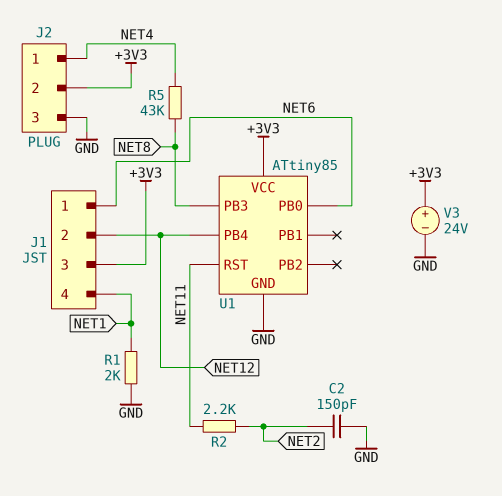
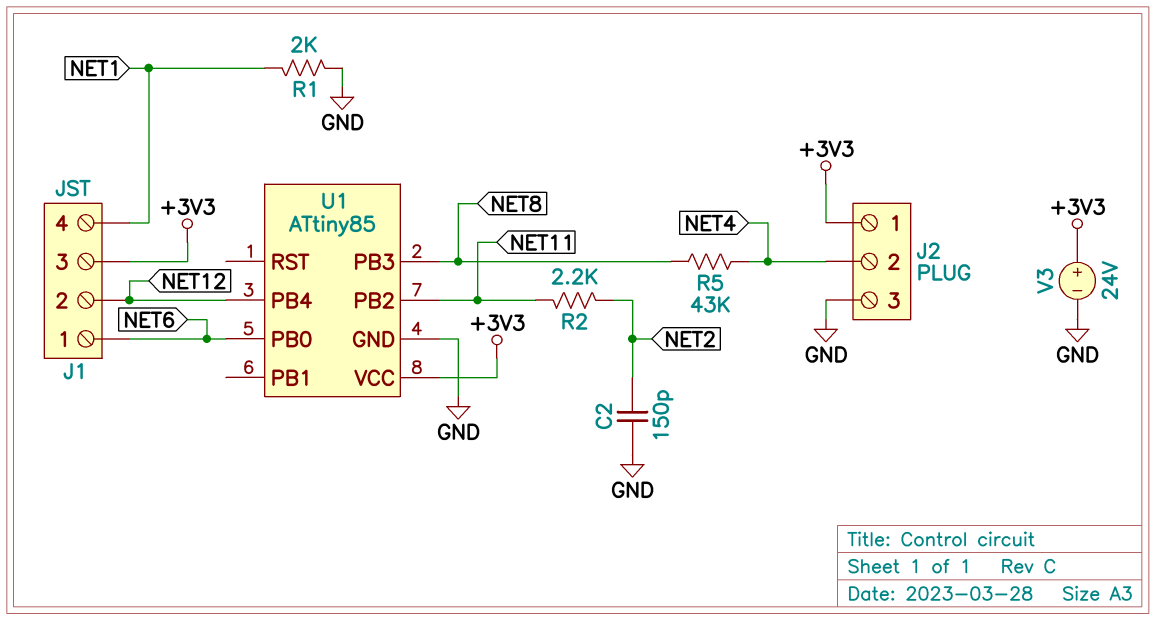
J2 pin 1: NET4 -> +3V3
J2 pin 2: +3V3 -> NET4
U1 pin PB2: none -> NET11
U1 pin RST: NET11 -> none

